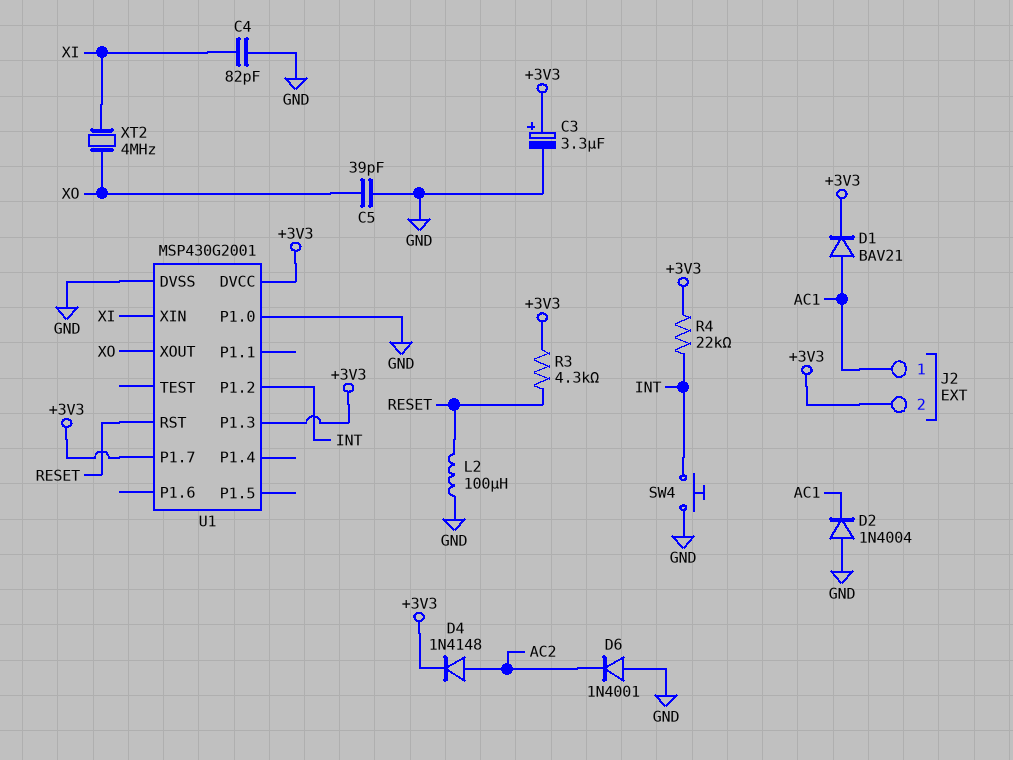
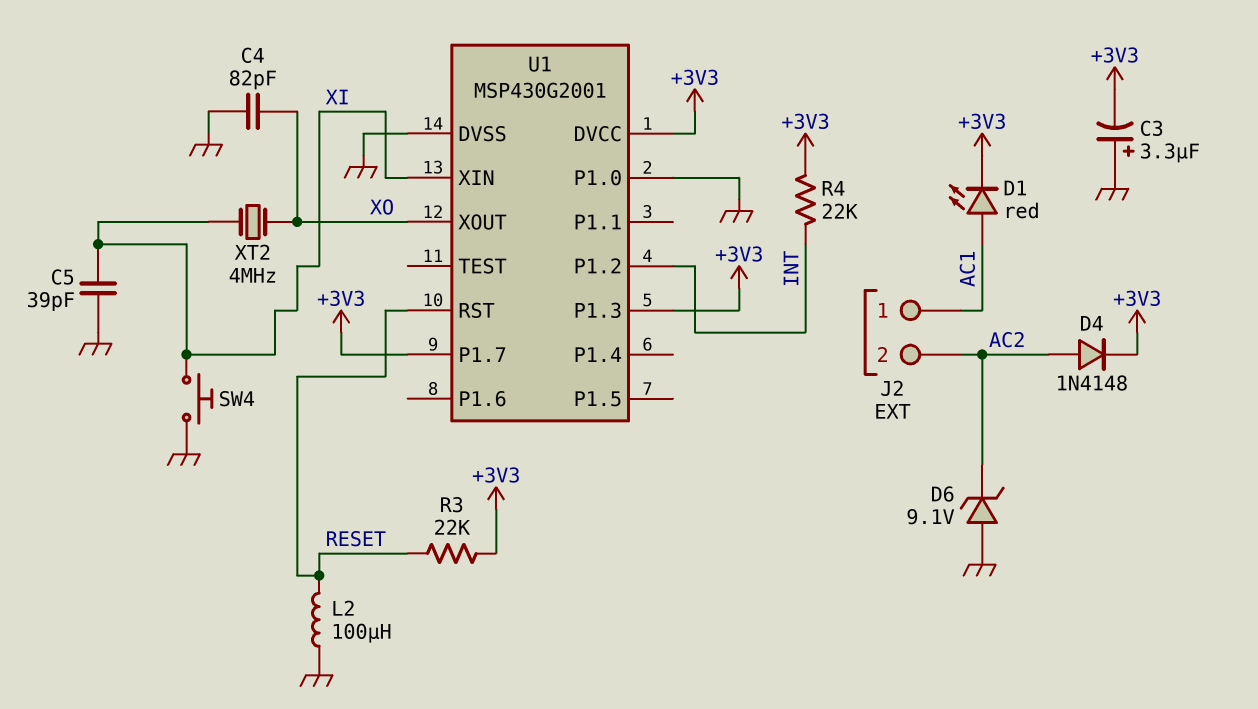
C3: 3.3uF (plus +3V3, minus GND) -> 3.3uF (plus GND, minus +3V3)
C4: 82pF (GND, XI) -> 82pF (GND, XO)
C5: 39pF (GND, XO) -> 39pF (GND, XI)
D1: diode BAV21 (A AC1, K +3V3) -> LED red (A AC1, K +3V3)
D2: diode 1N4004 (A GND, K AC1) -> none
D6: diode 1N4001 (A GND, K AC2) -> zener 9.1V (A GND, K AC2)
J2 pin 2: +3V3 -> AC2
R3: 4.3k (+3V3, RESET) -> 22k (+3V3, RESET)
SW4: button (GND, INT) -> button (GND, XI)

